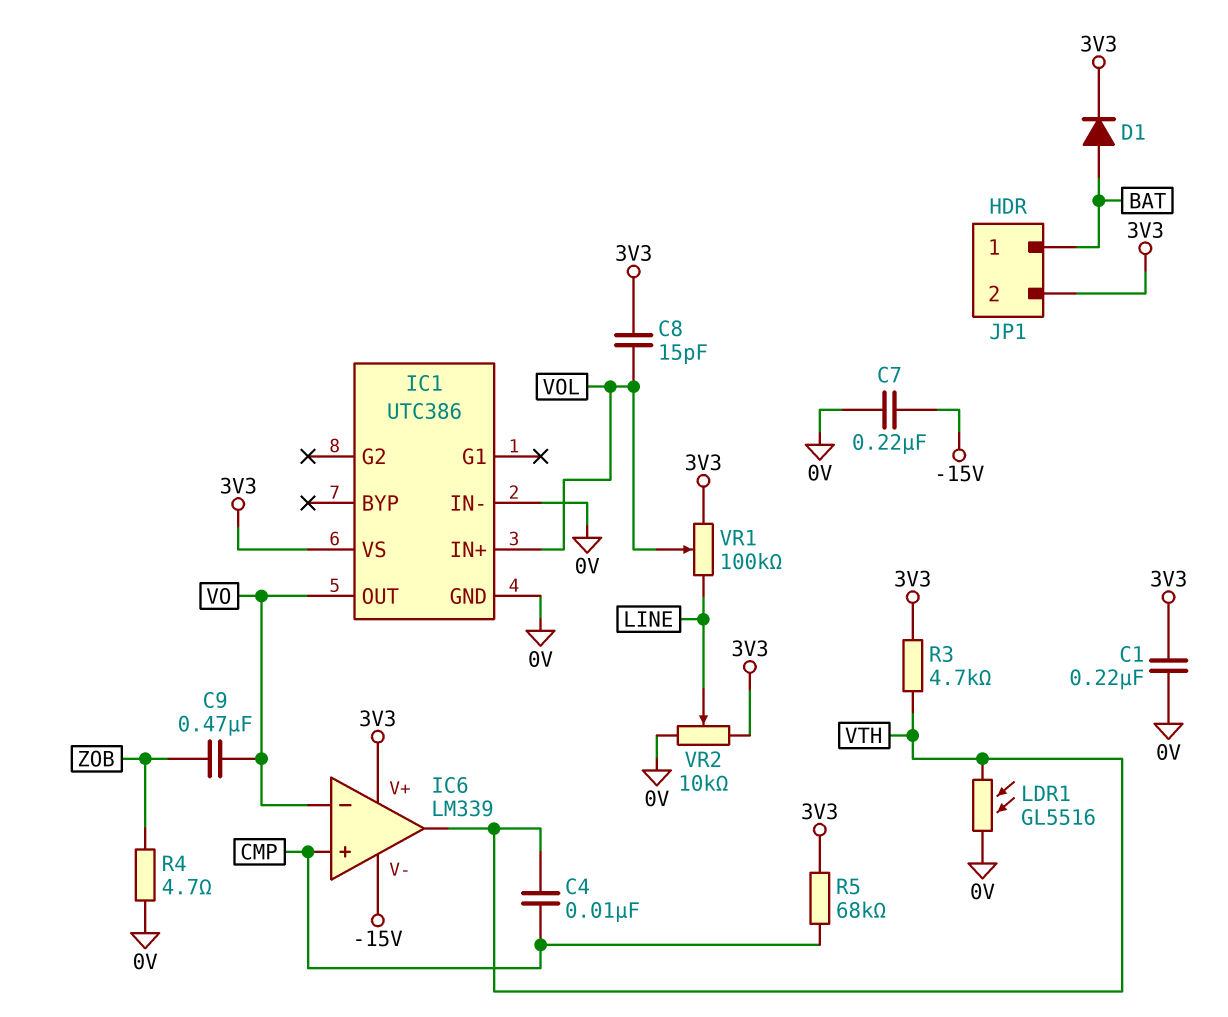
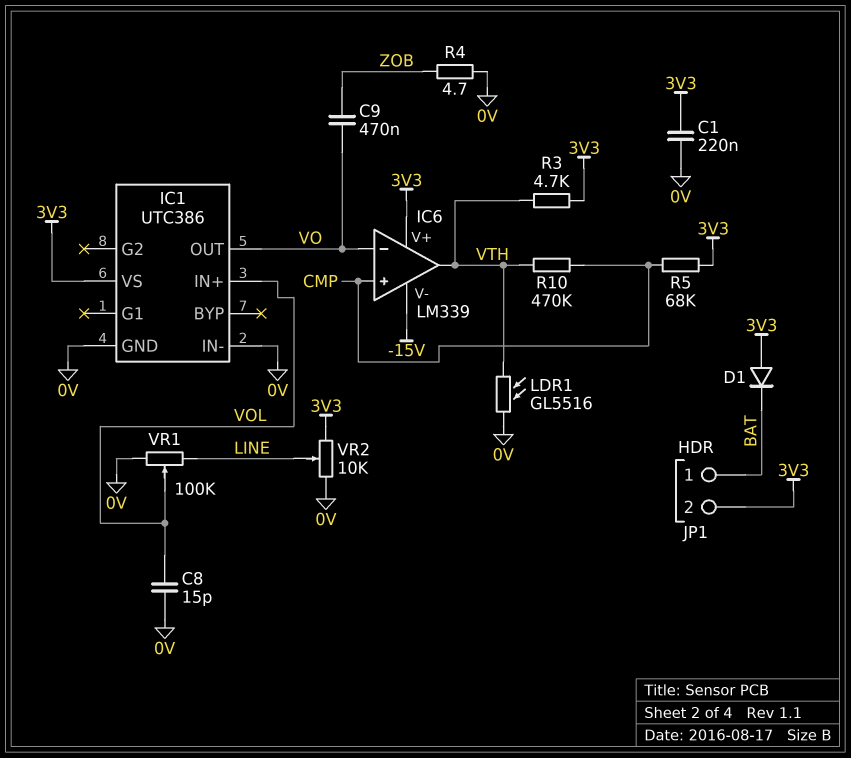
C4: 10nF (CMP, VTH) -> none
C7: 220nF (-15V, 0V) -> none
C8: 15pF (3V3, VOL) -> 15pF (0V, VOL)
D1: diode (A BAT, K 3V3) -> diode (A 3V3, K BAT)
R10: none -> 470k (CMP, VTH)
VR1: 100k (3V3, LINE, wiper VOL) -> 100k (0V, LINE, wiper VOL)

